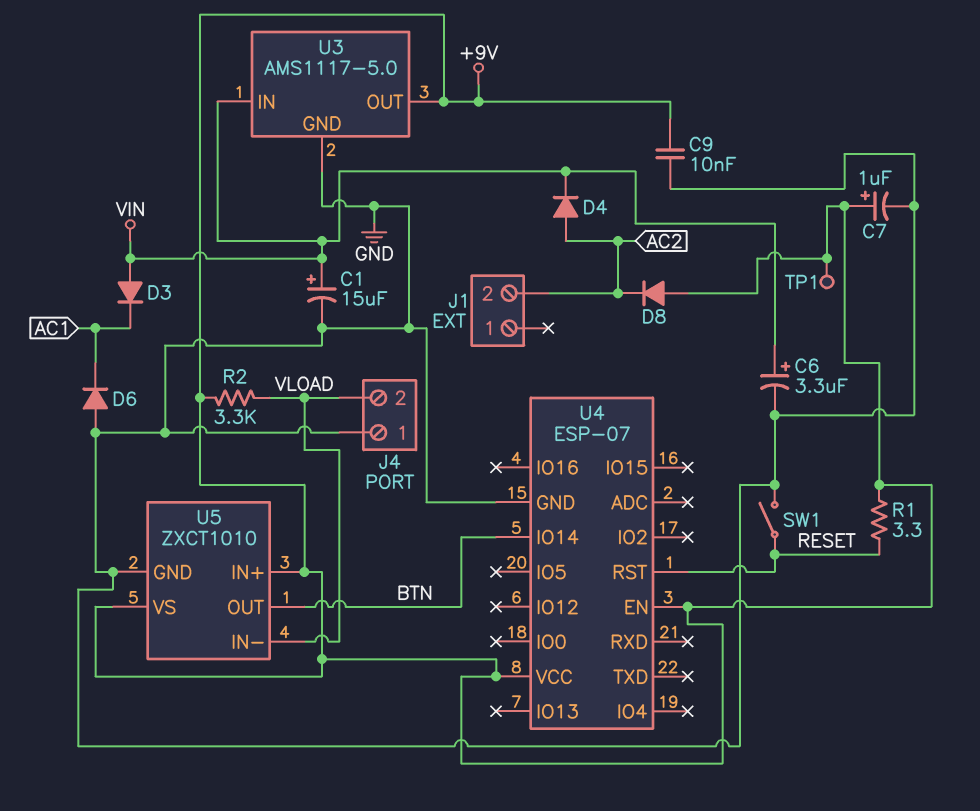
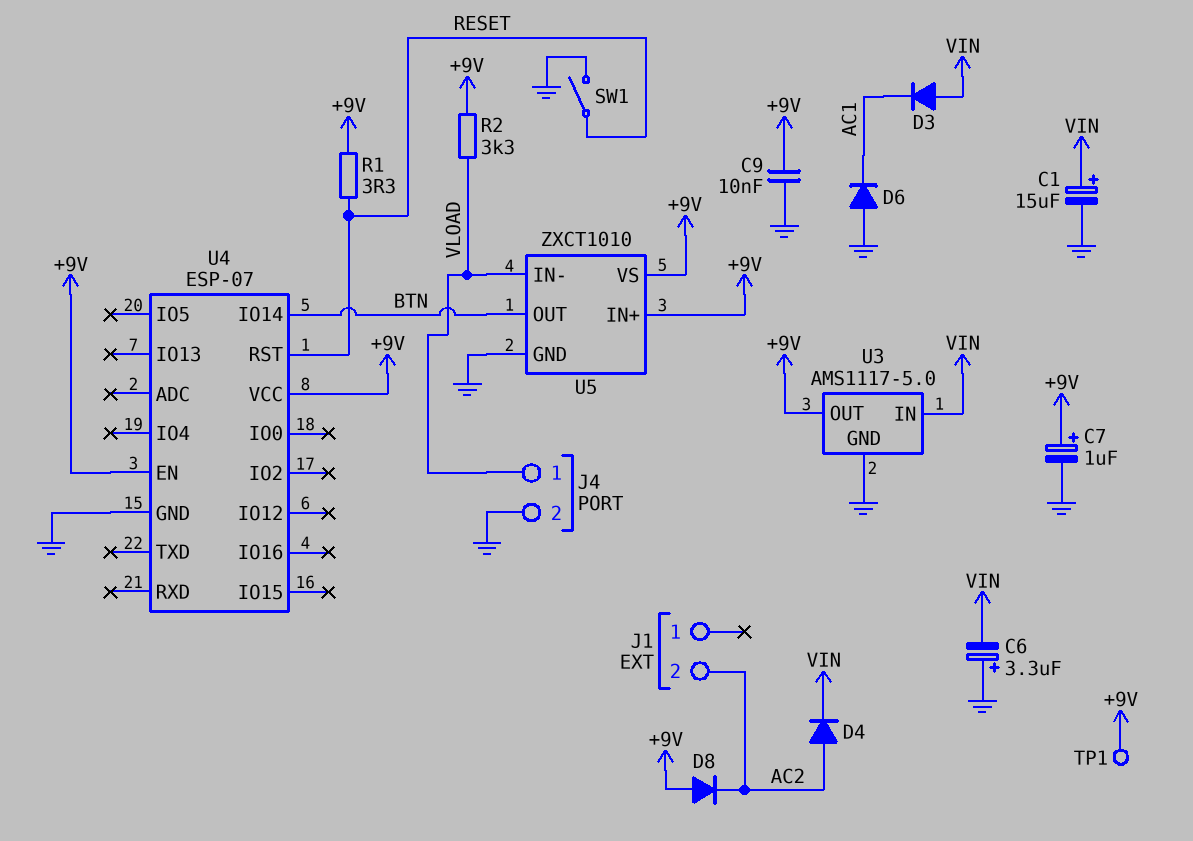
C6: 3.3uF (plus VIN, minus GND) -> 3.3uF (plus GND, minus VIN)
J4 pin 1: GND -> VLOAD
J4 pin 2: VLOAD -> GND

